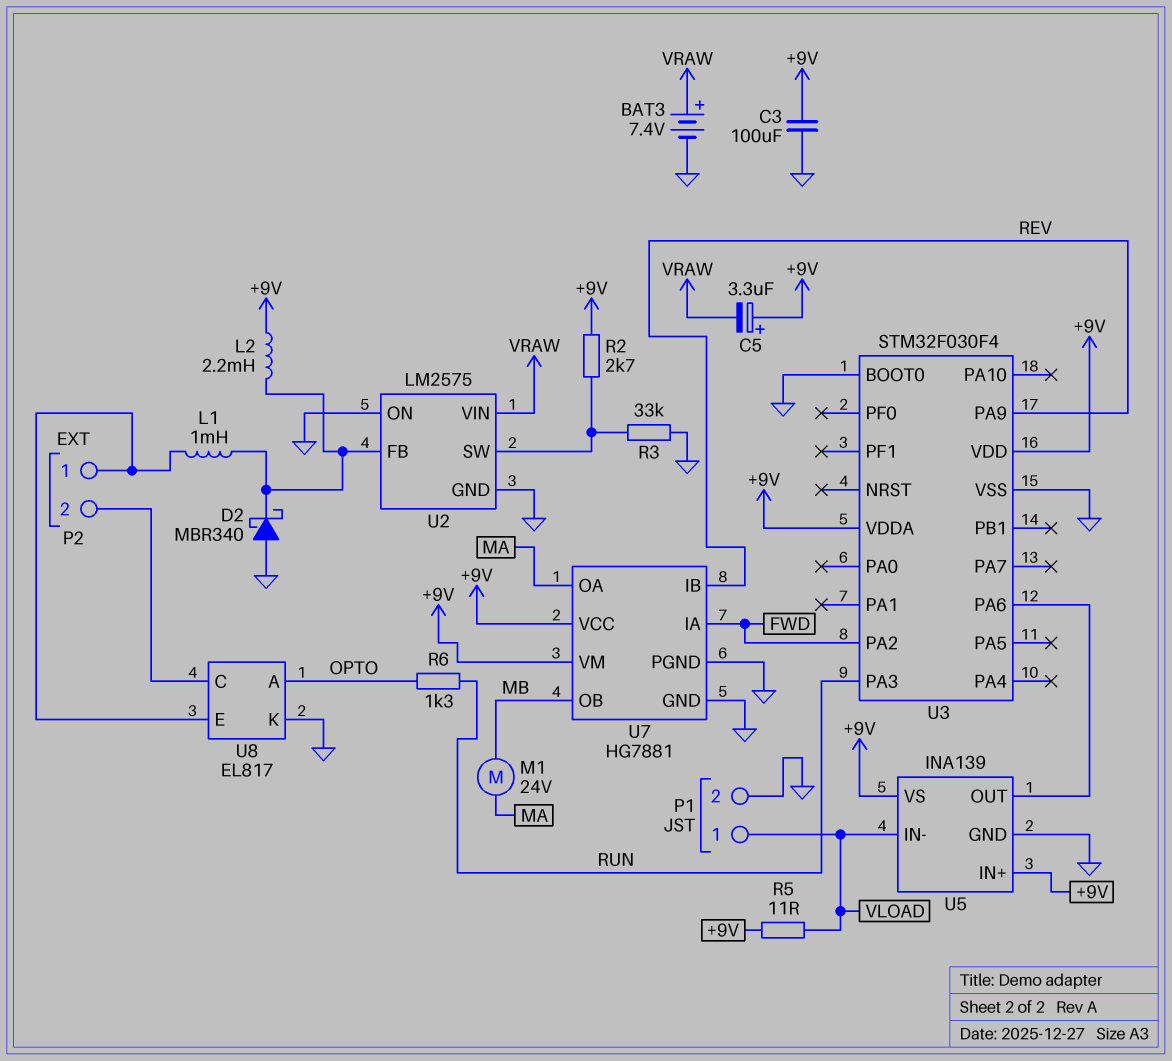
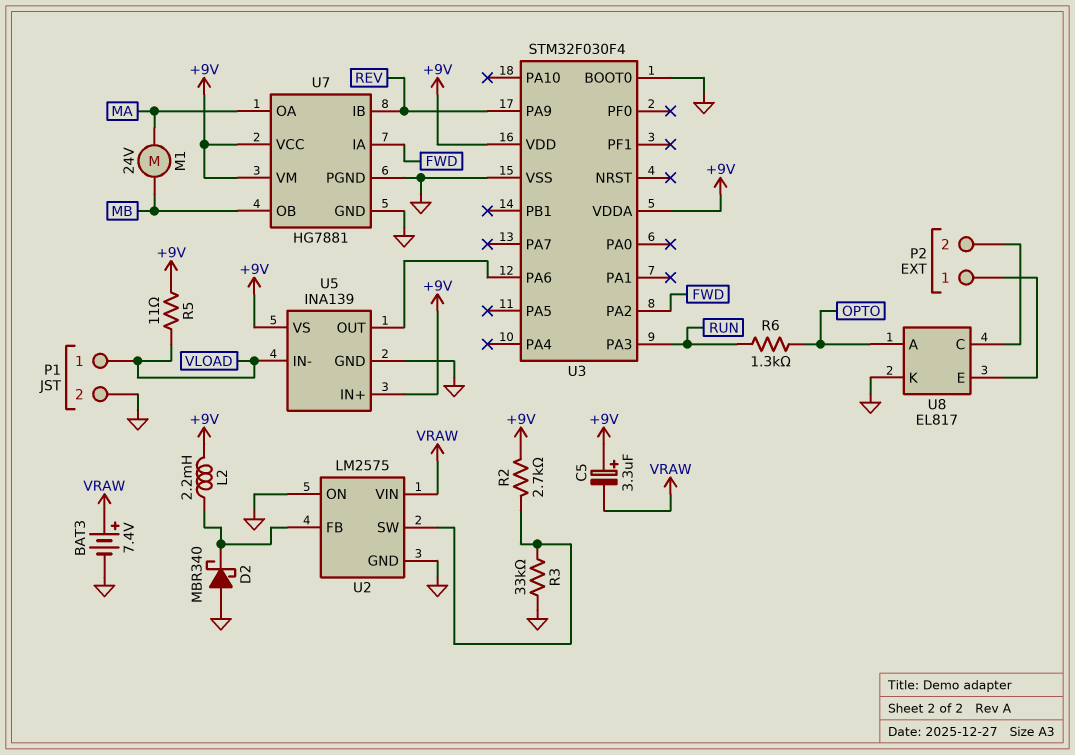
C3: 100uF (+9V, GND) -> none
L1: 1mH (P2/1, U2/FB) -> none

